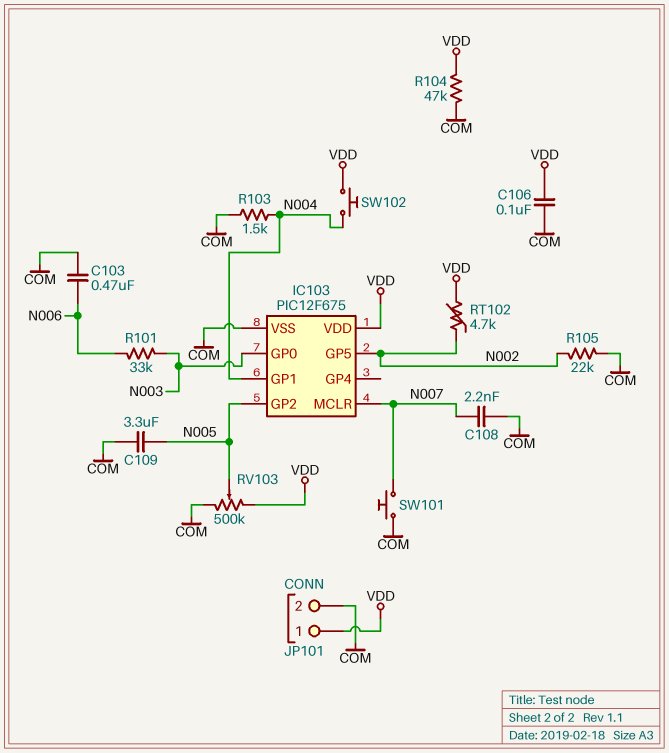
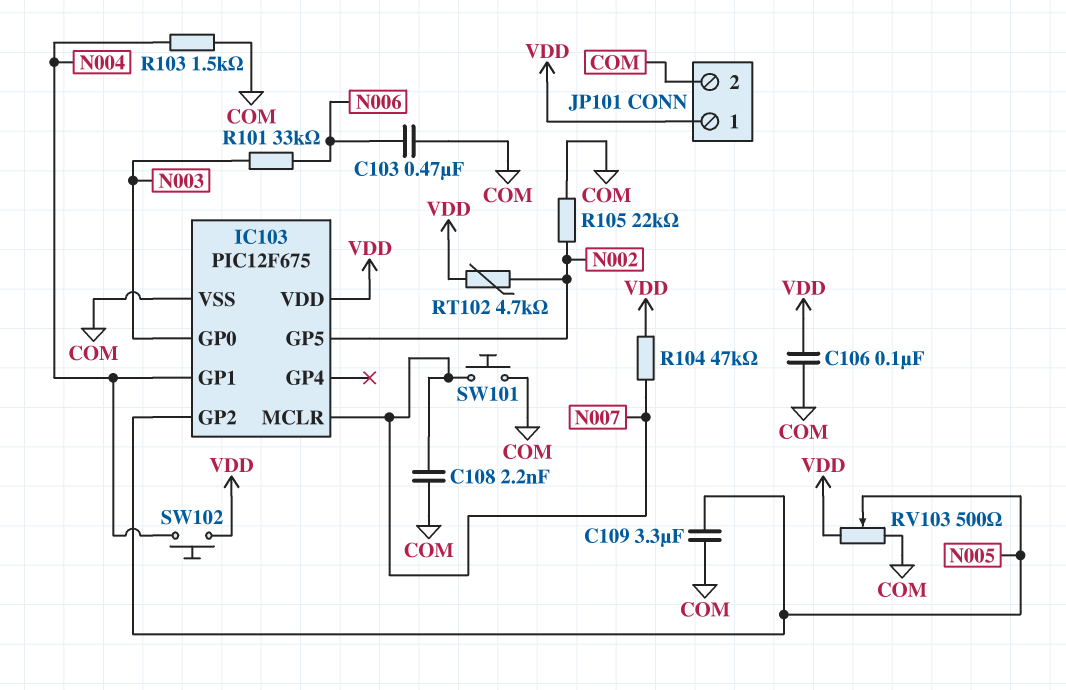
R104: 47k (COM, VDD) -> 47k (N007, VDD)
RV103: 500k (COM, VDD, wiper N005) -> 500 (COM, VDD, wiper N005)

